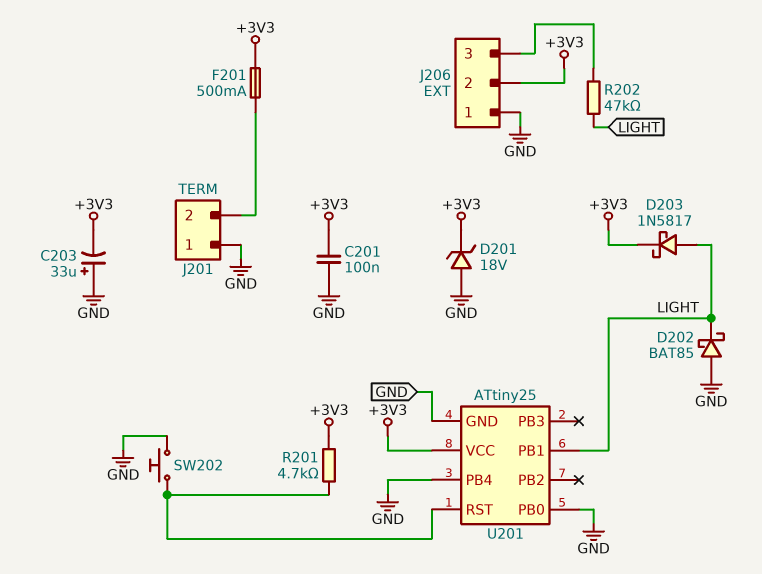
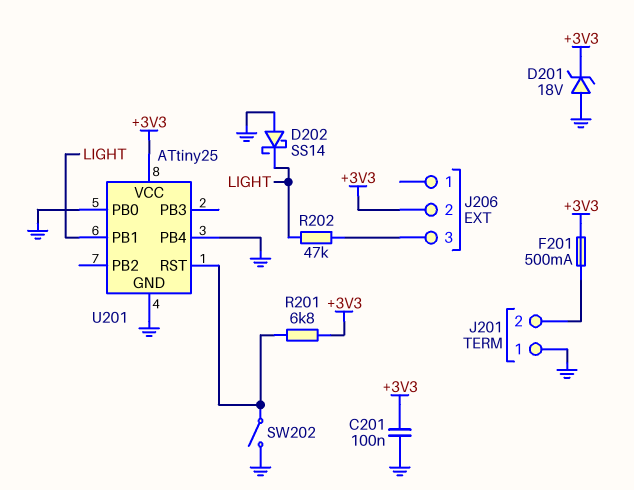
C203: 33uF (plus GND, minus +3V3) -> none
D202: schottky BAT85 (A GND, K LIGHT) -> schottky SS14 (A GND, K LIGHT)
D203: schottky 1N5817 (A LIGHT, K +3V3) -> none
J206 pin 1: GND -> none
R201: 4.7k (+3V3, U201/RST) -> 6.8k (+3V3, U201/RST)
SW202: button (GND, U201/RST) -> switch (GND, U201/RST)

